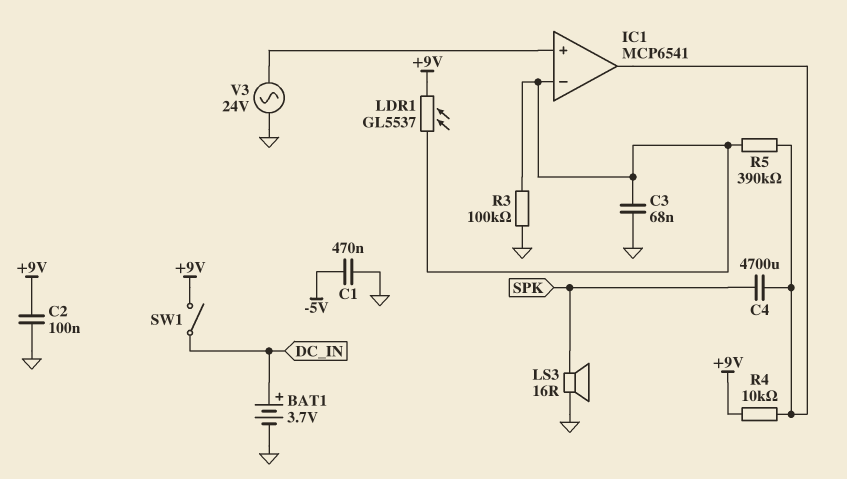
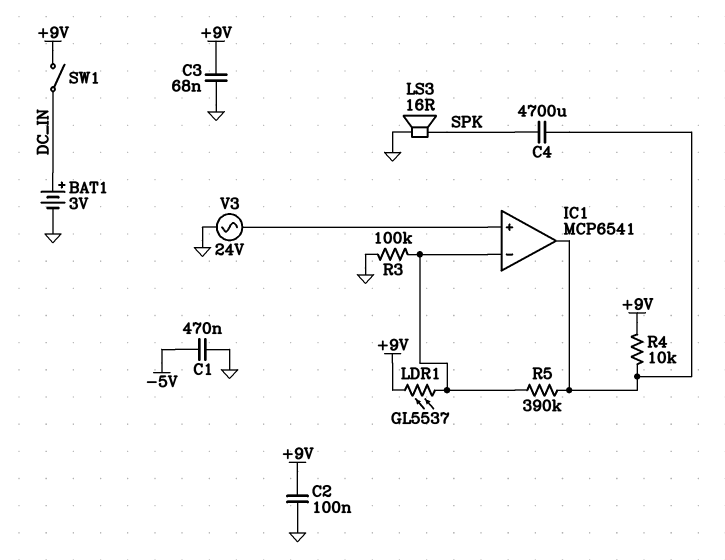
BAT1: 3.7V (plus DC_IN, minus GND) -> 3V (plus DC_IN, minus GND)
C3: 68nF (GND, IC1/in-) -> 68nF (+9V, GND)

